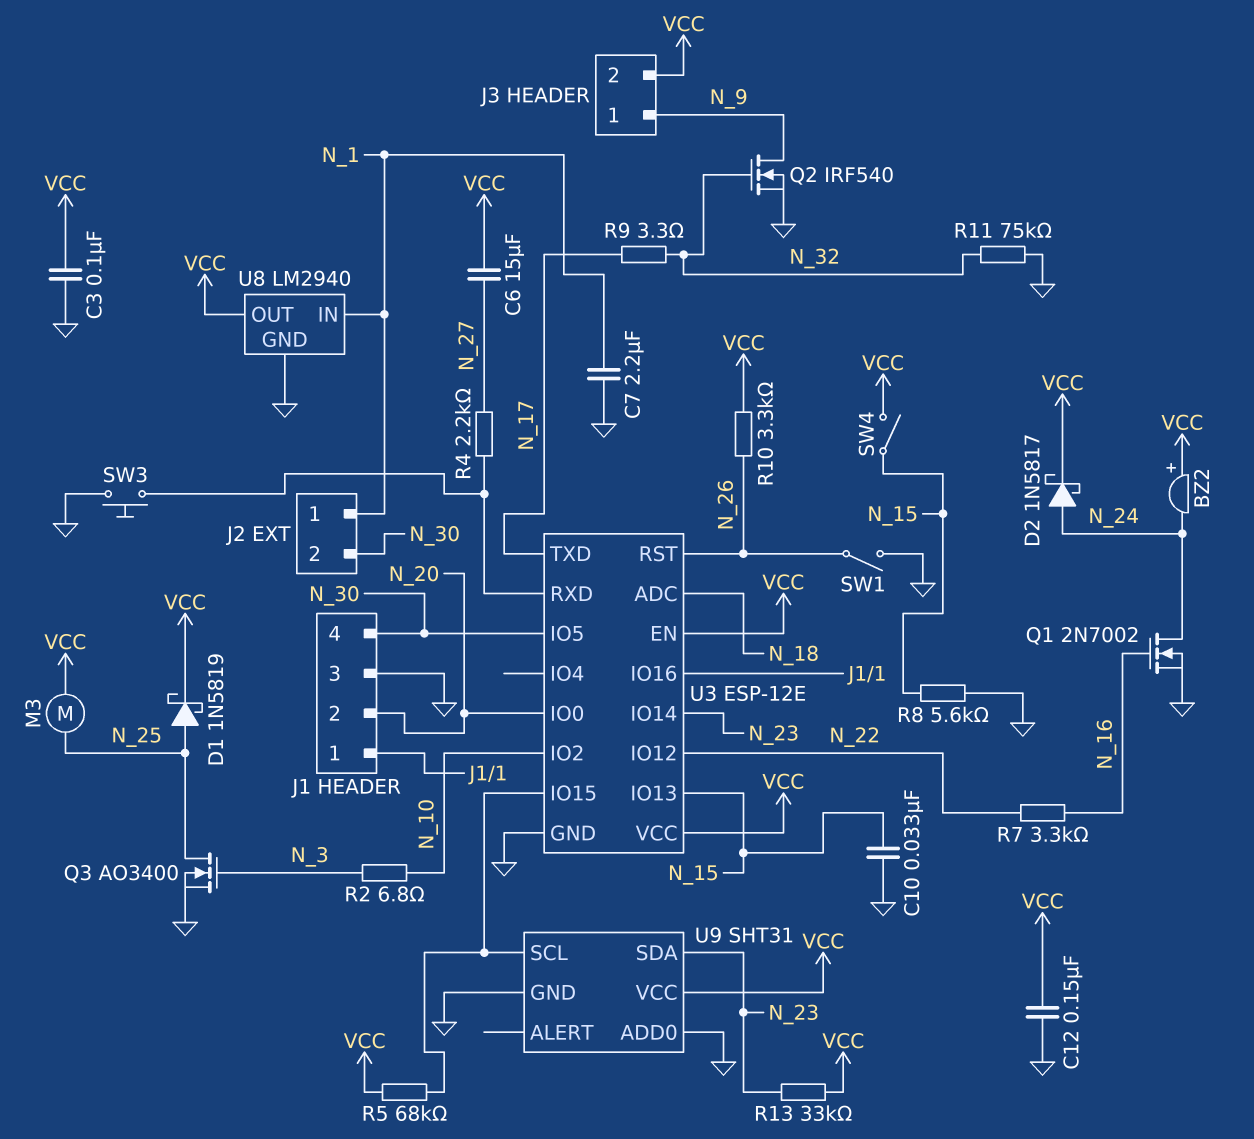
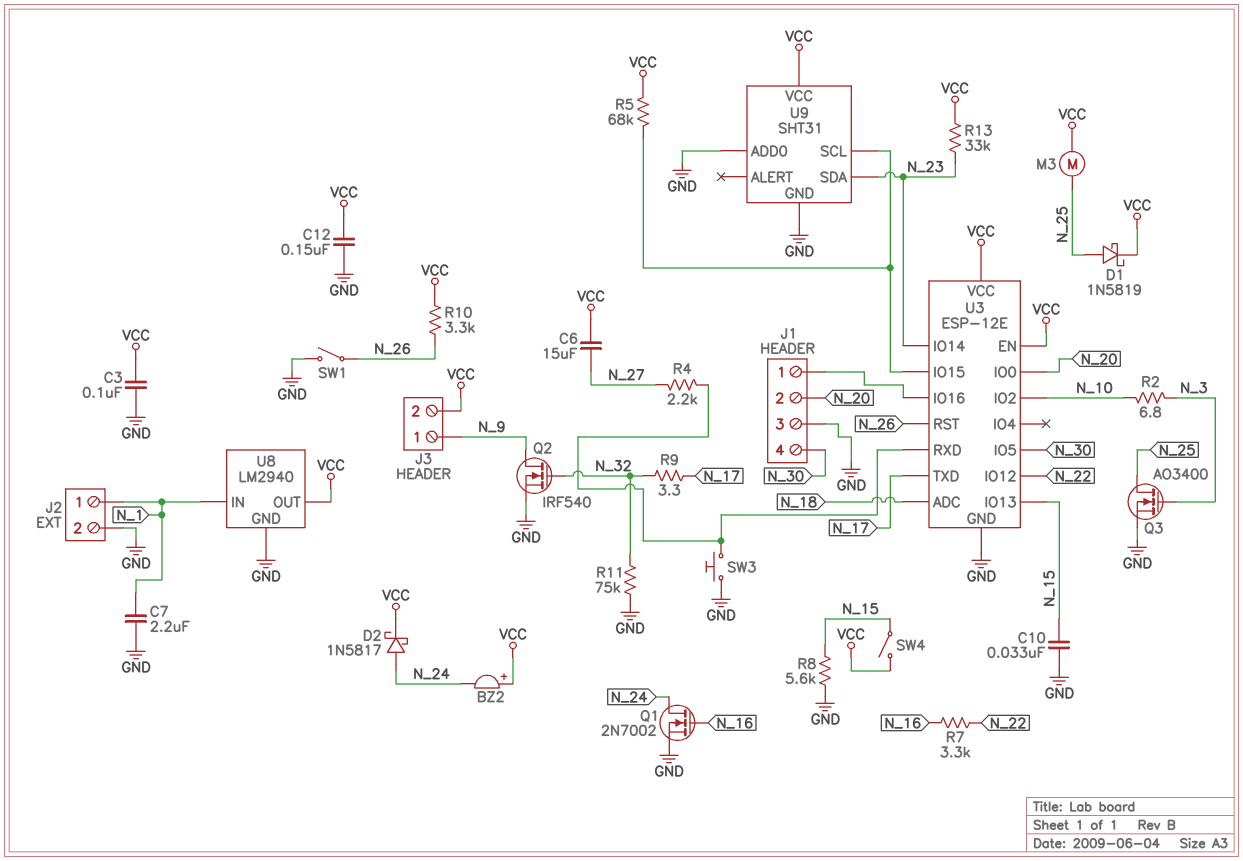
J2 pin 2: N_30 -> GND

